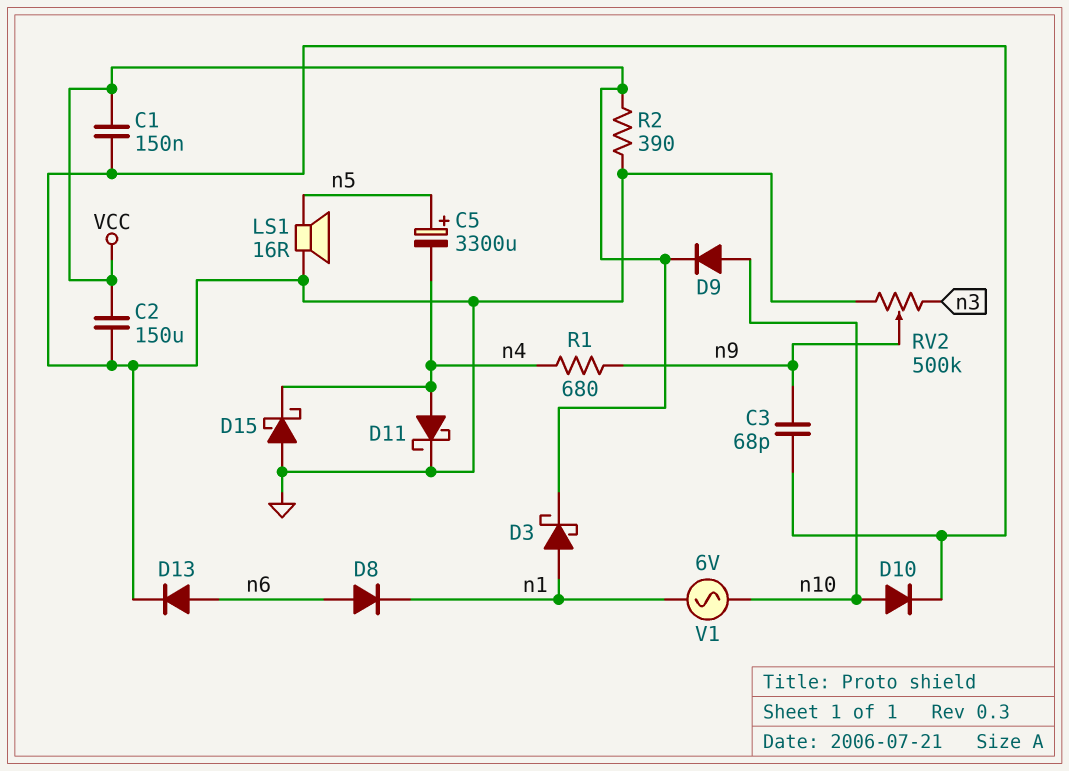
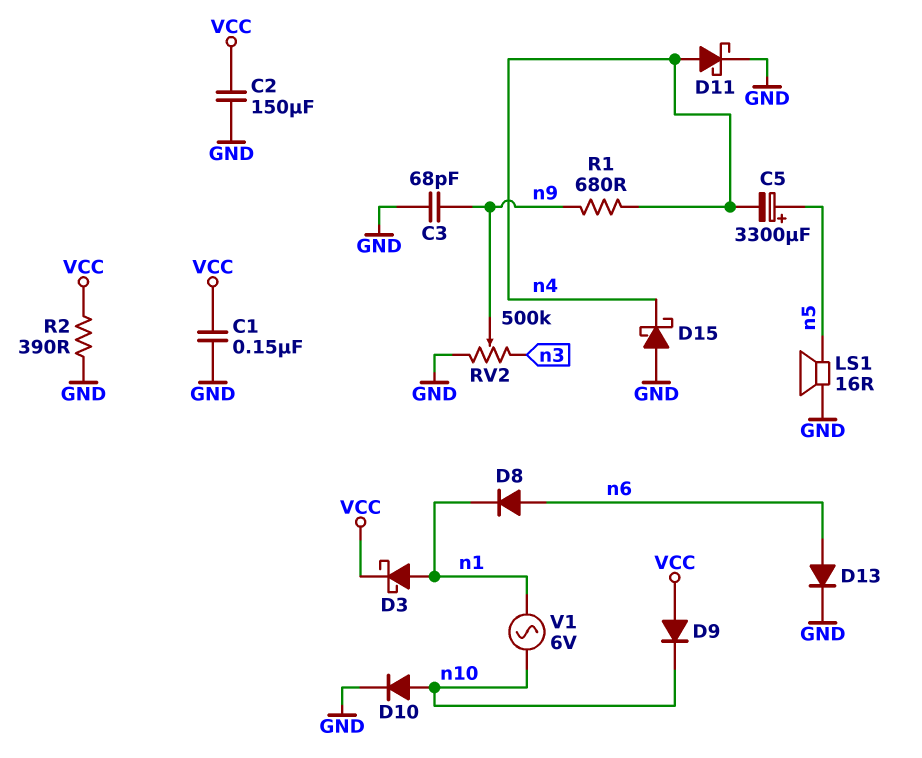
D9: diode (A n10, K VCC) -> diode (A VCC, K n10)

